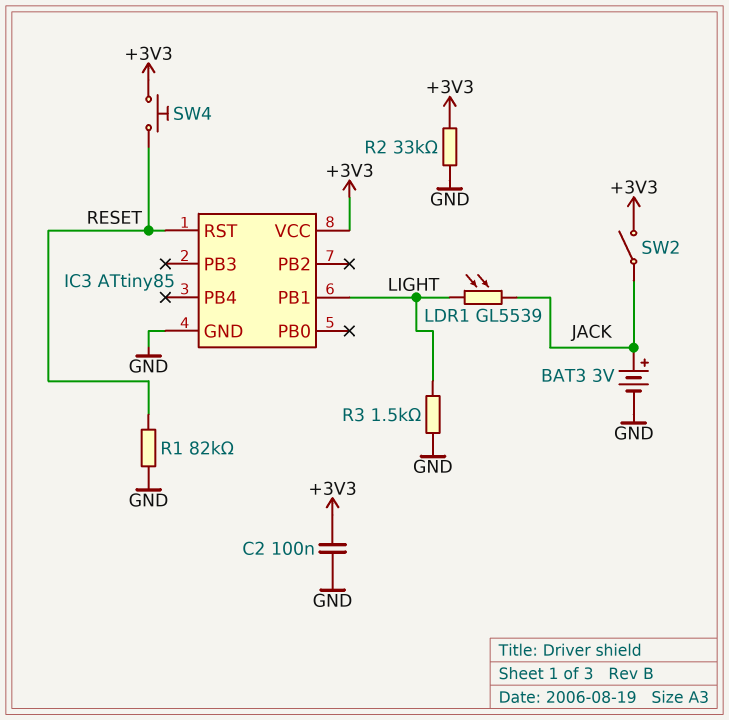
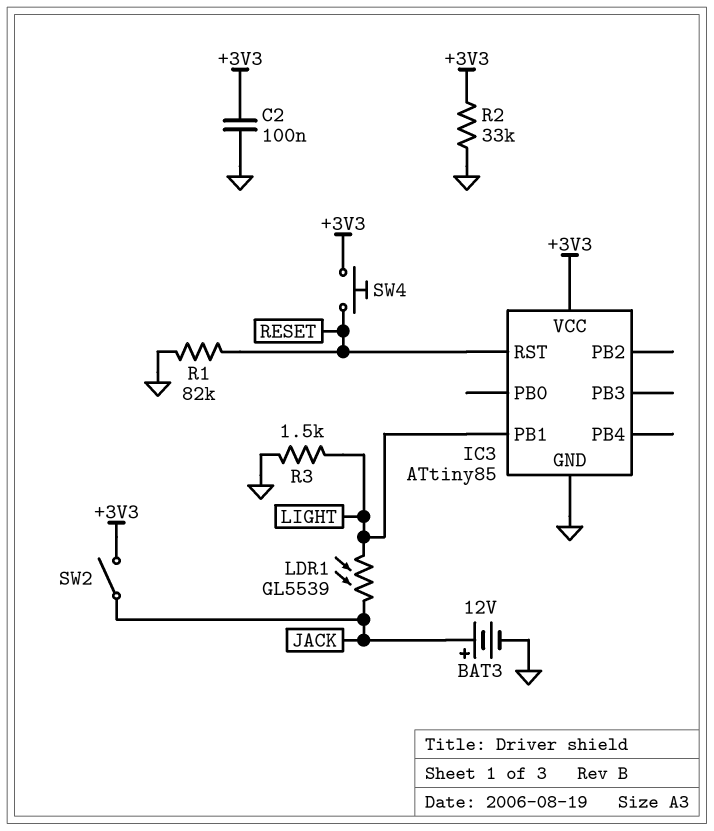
BAT3: 3V (plus JACK, minus GND) -> 12V (plus JACK, minus GND)

